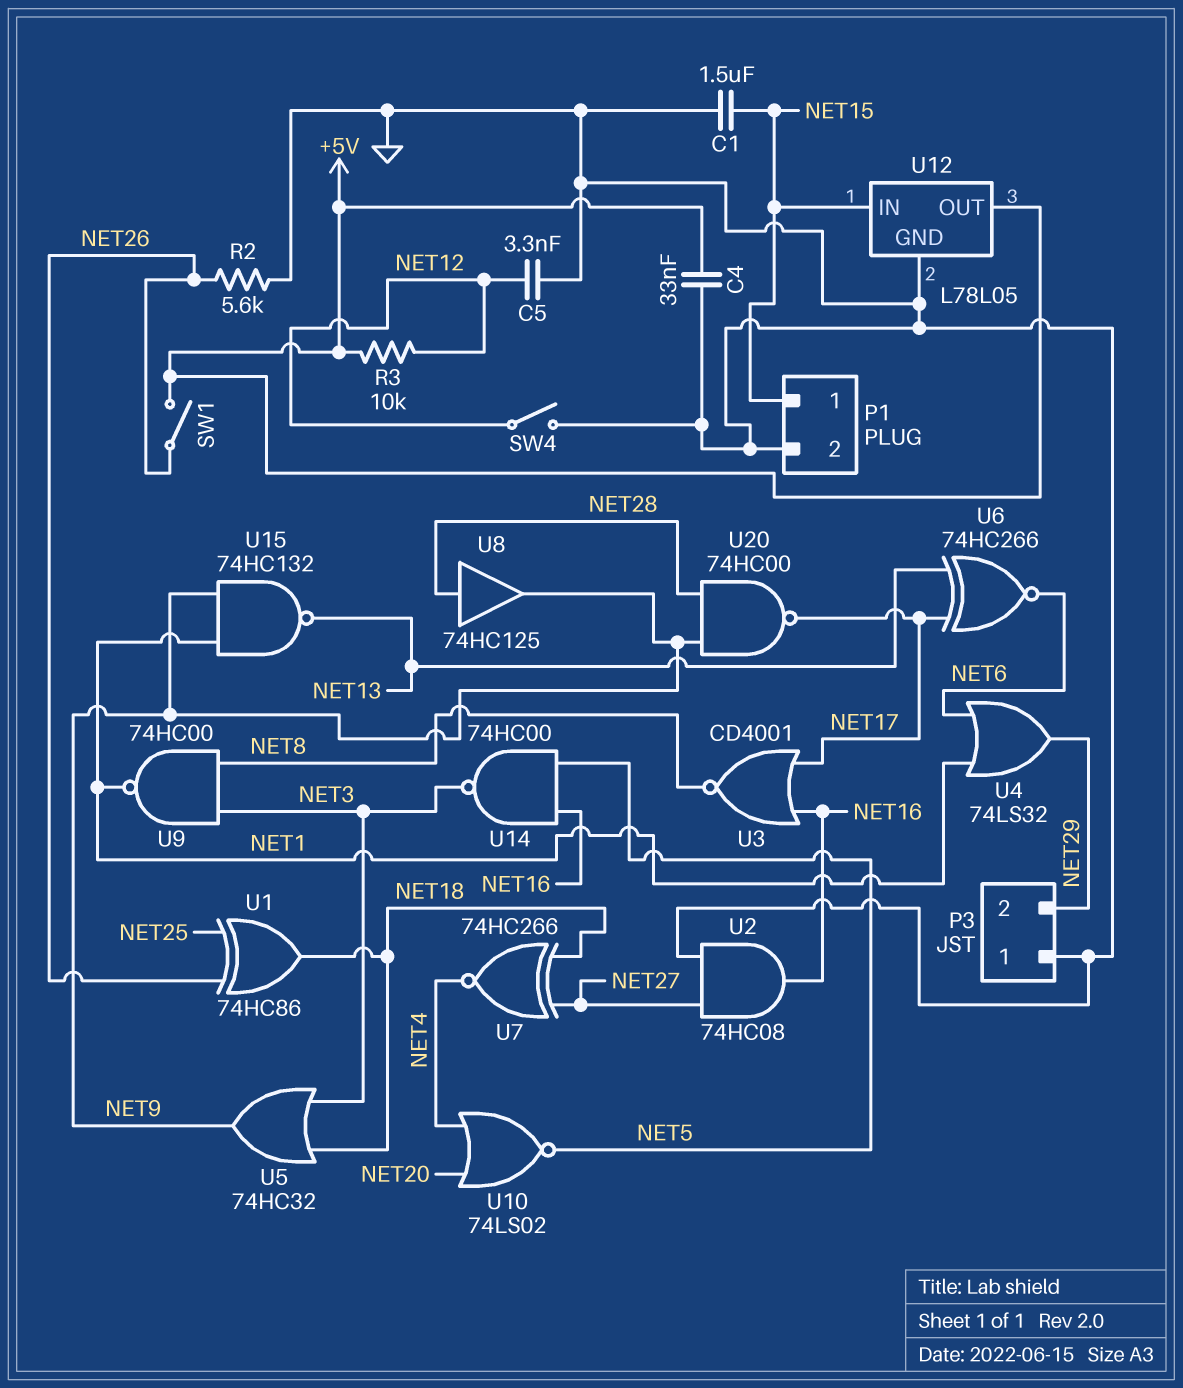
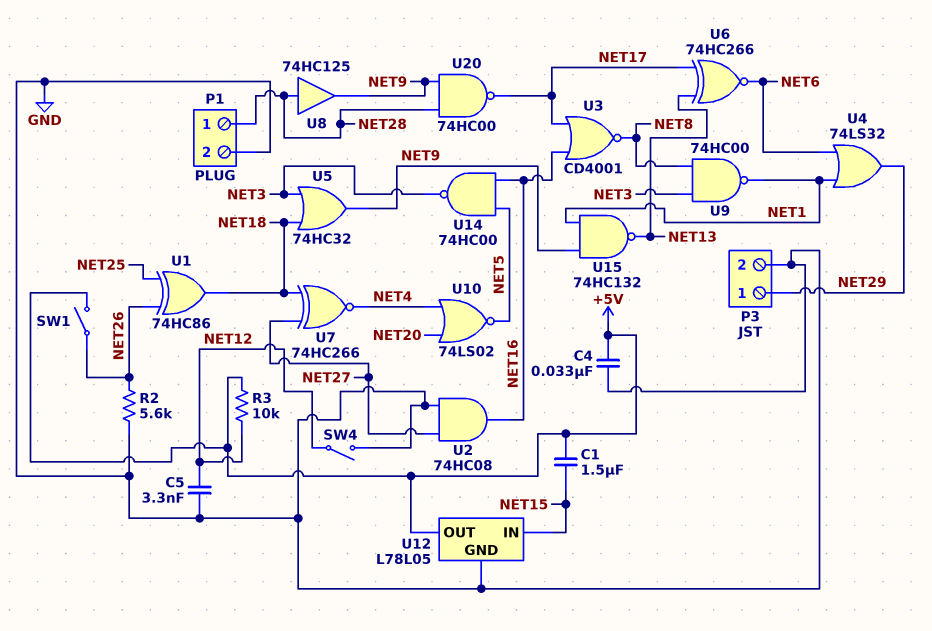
C1: 1.5uF (GND, NET15) -> 1.5uF (+5V, NET15)
P1 pin 1: NET15 -> NET28
P3 pin 1: GND -> NET29
P3 pin 2: NET29 -> GND

